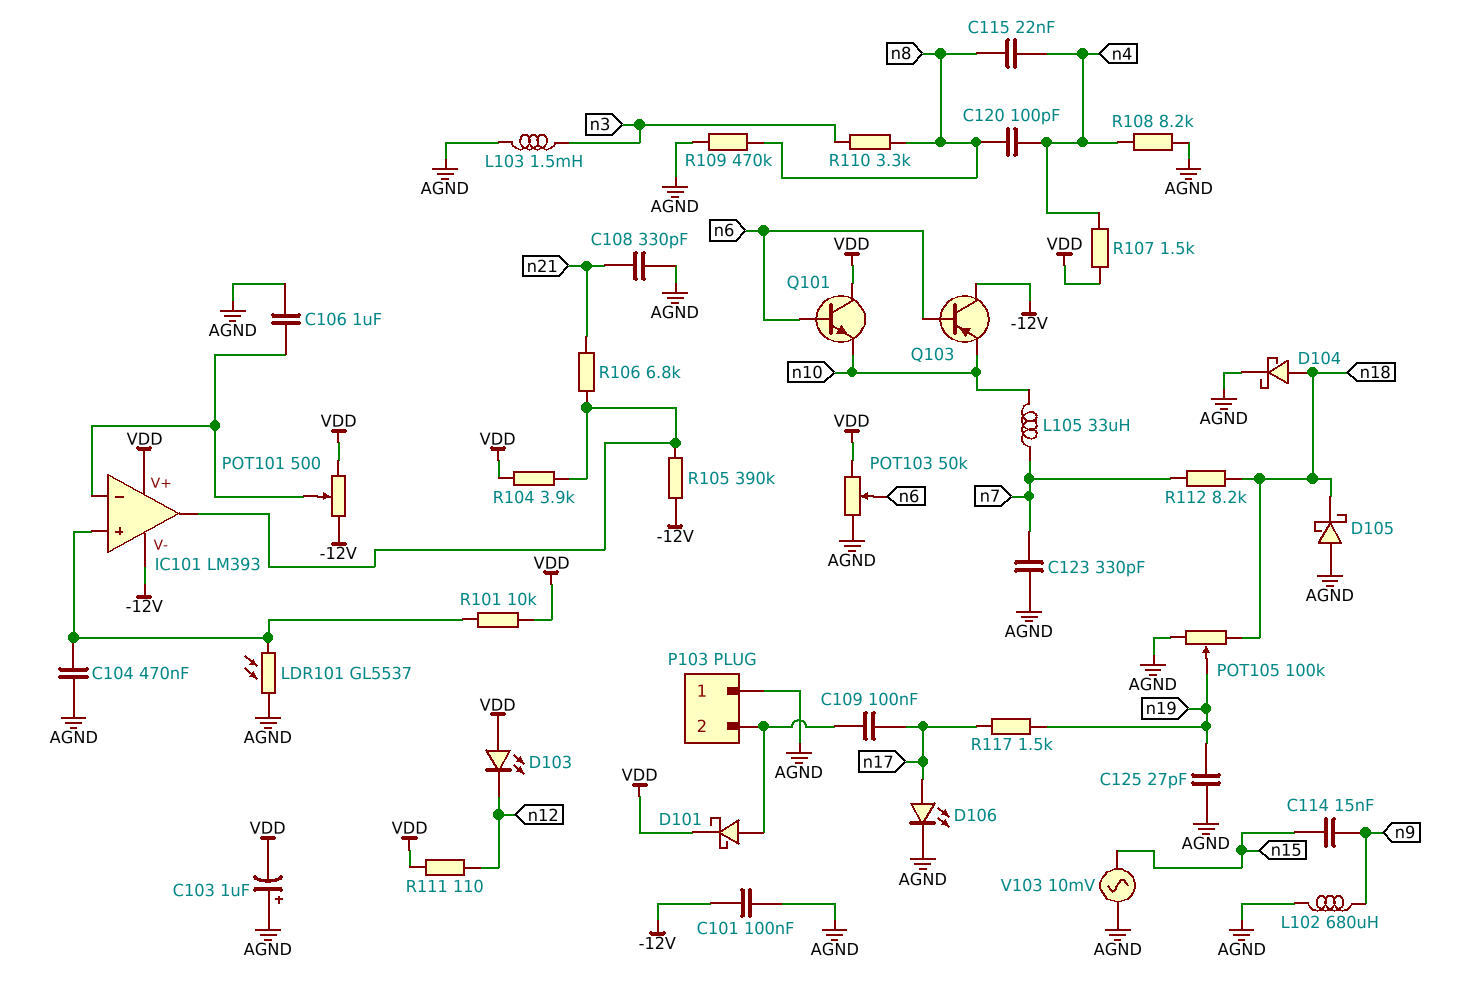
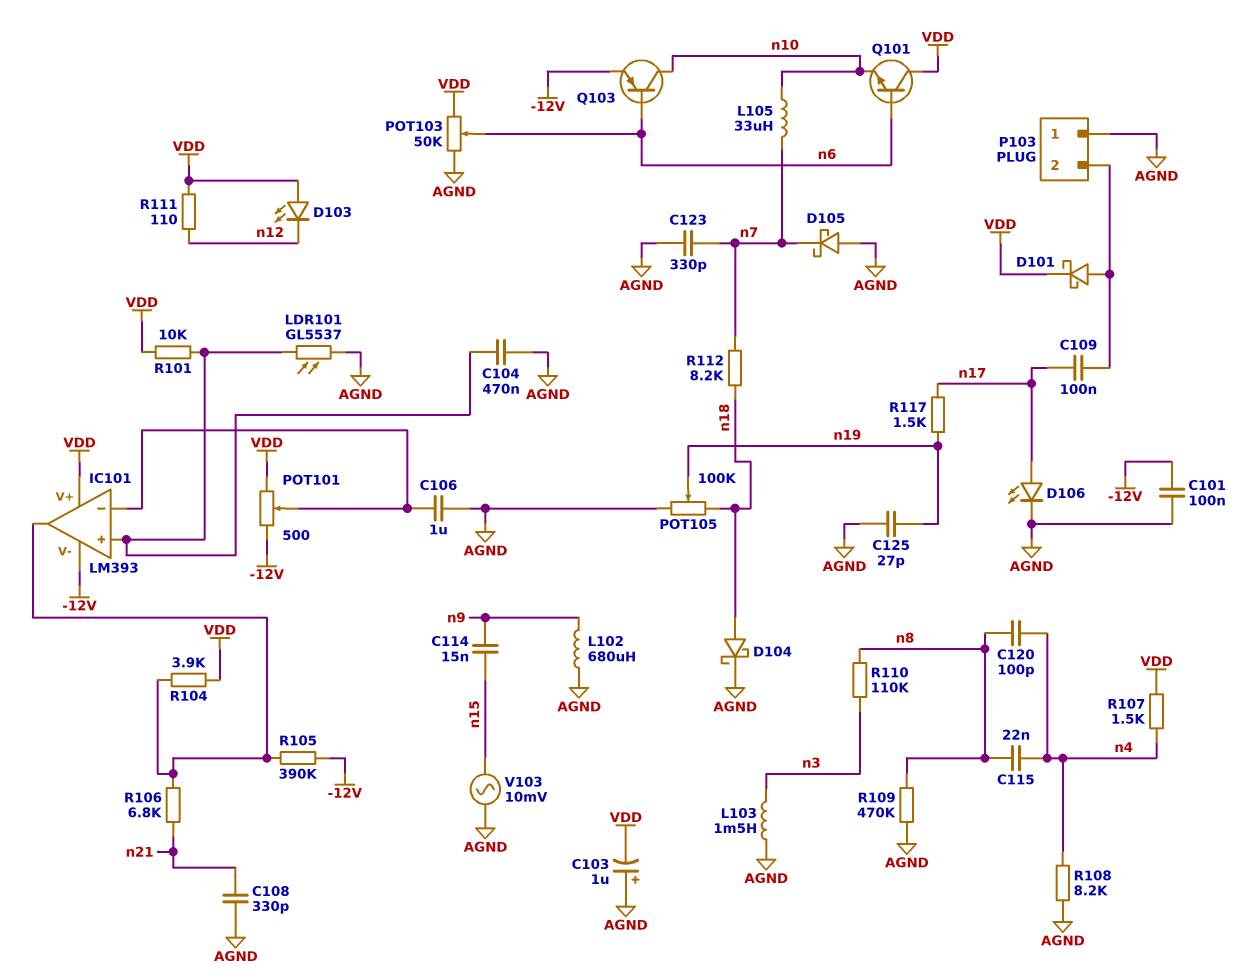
D105: schottky (A AGND, K n18) -> schottky (A AGND, K n7)
Q103: PNP (B n6, C -12V, E n10) -> PNP (B n6, C n10, E -12V)
R110: 3.3k (n3, n8) -> 110k (n3, n8)

